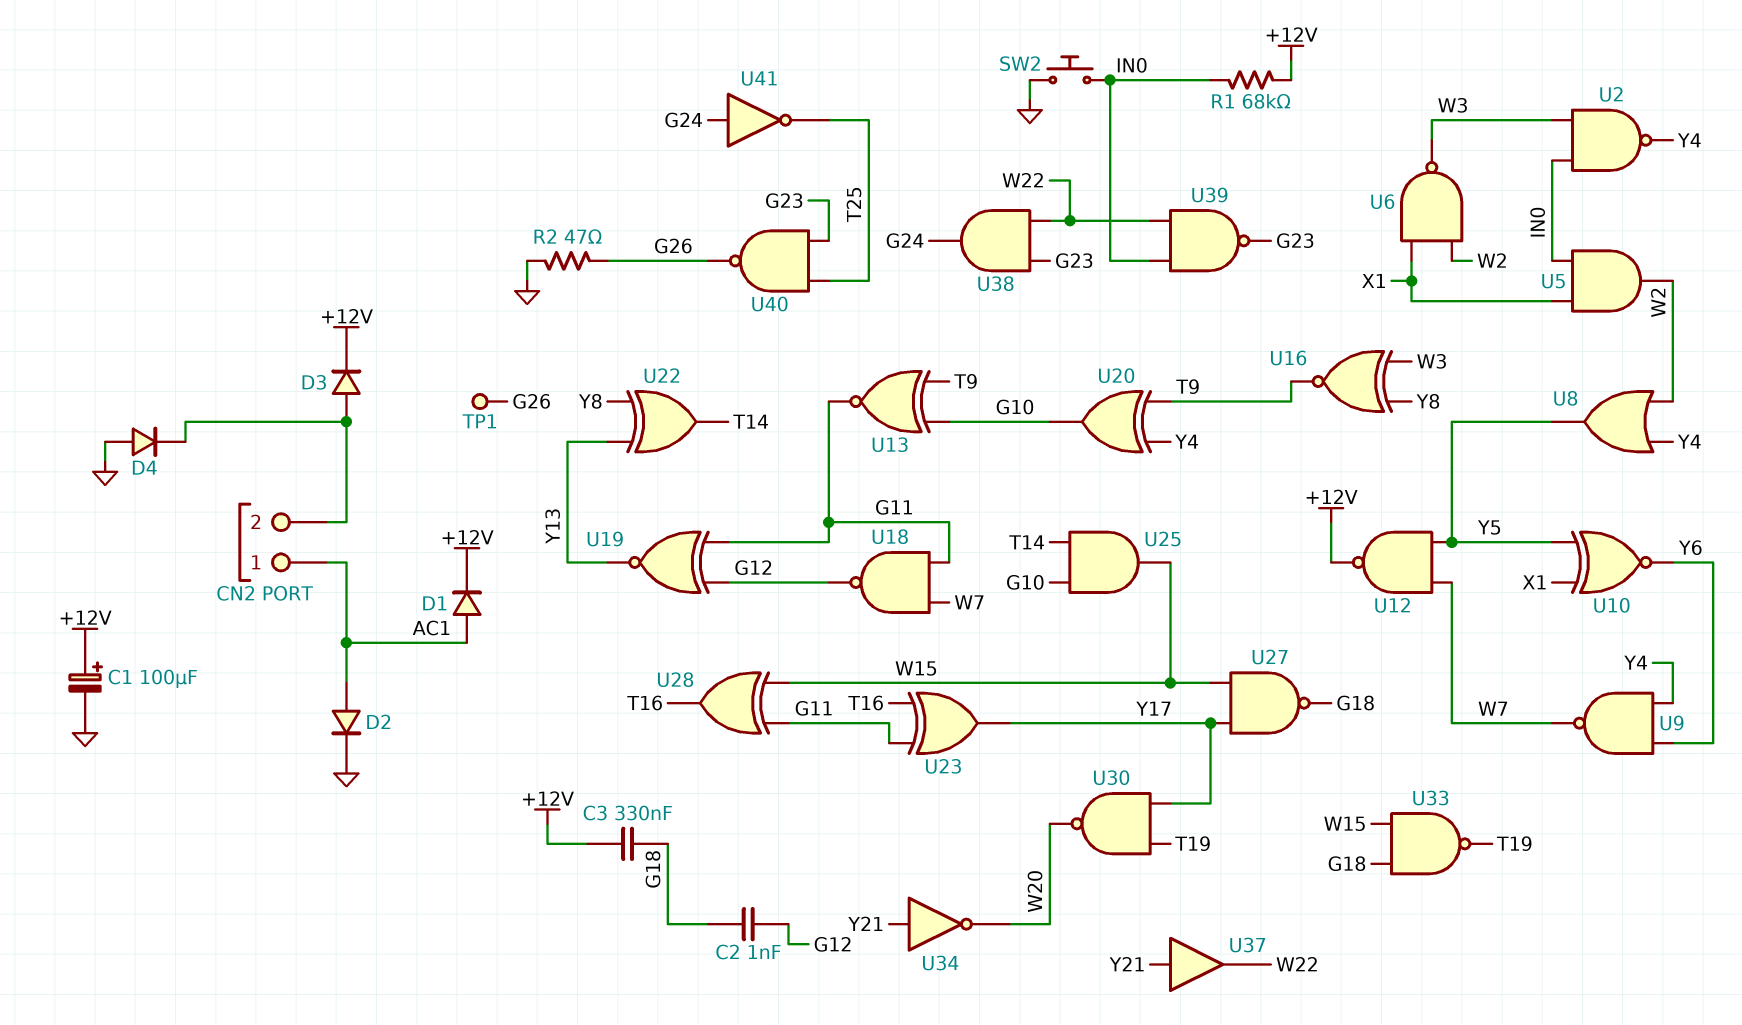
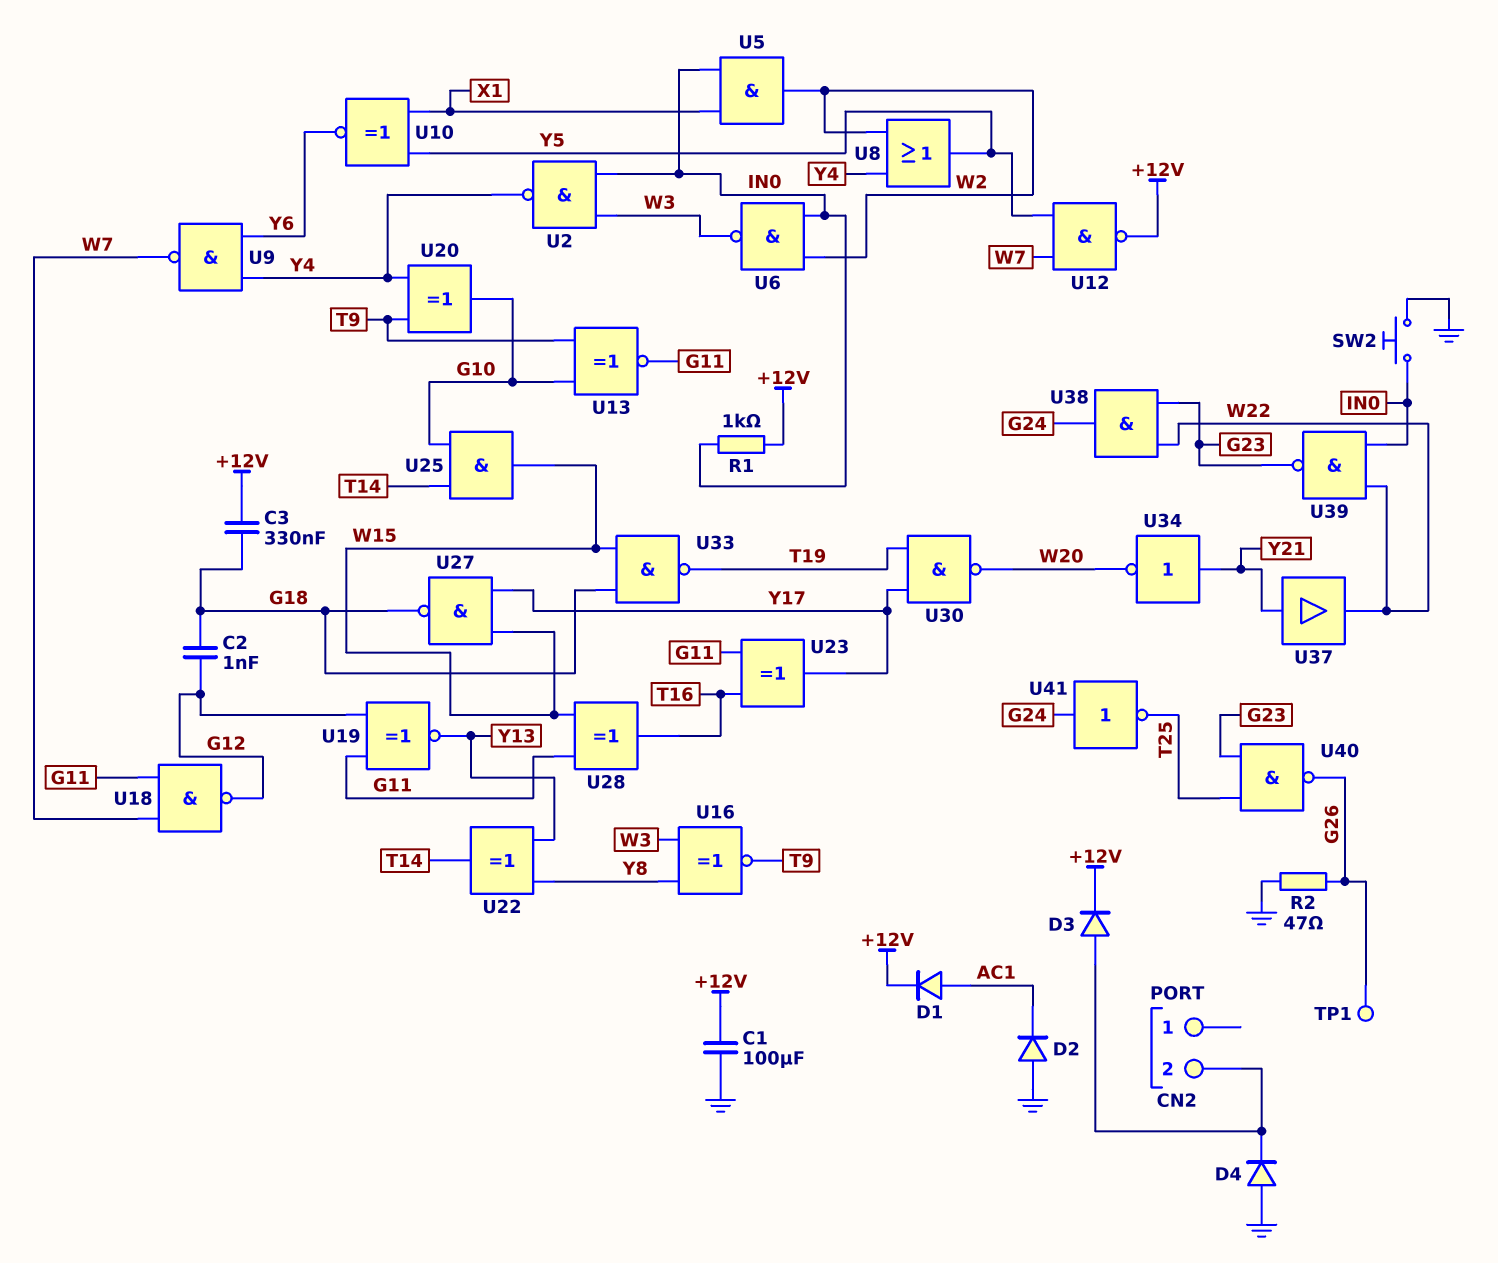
C1: 100uF (plus +12V, minus GND) -> 100uF (+12V, GND)
CN2 pin 1: AC1 -> none
D2: diode (A AC1, K GND) -> diode (A GND, K AC1)
R1: 68k (+12V, IN0) -> 1k (+12V, IN0)
U6: NAND (in W2, in X1, out W3) -> NAND (in IN0, in W2, out W3)

